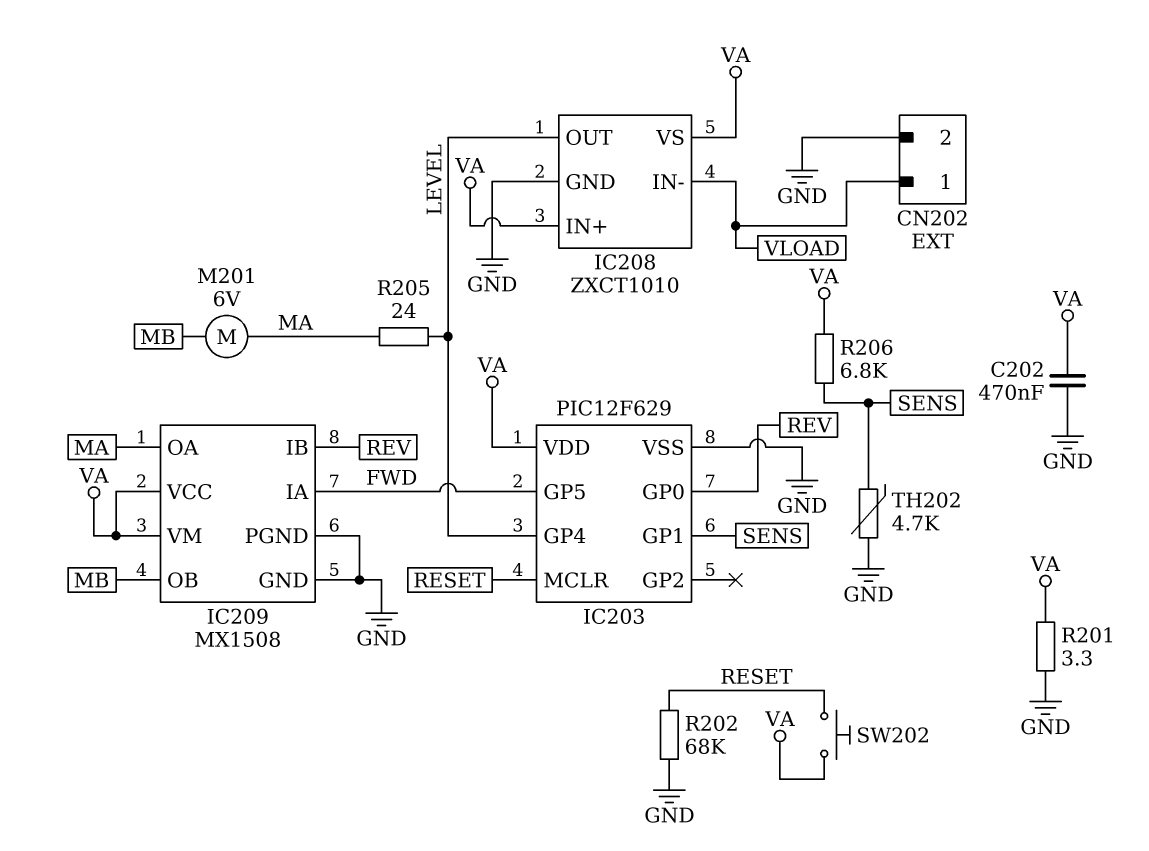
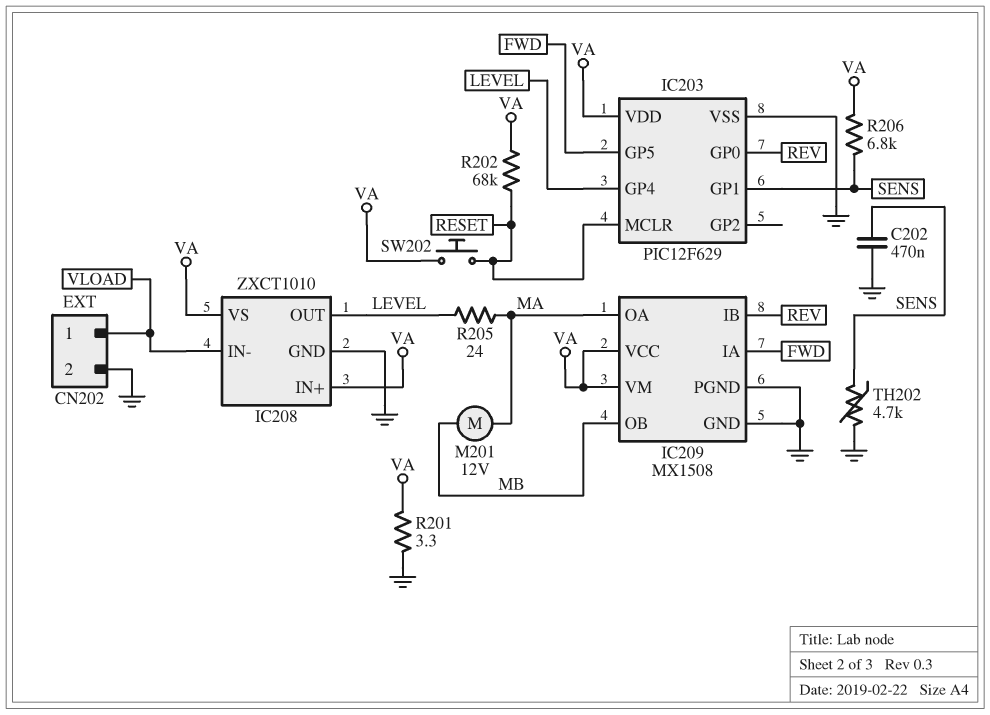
C202: 470nF (GND, VA) -> 470nF (GND, SENS)
M201: motor 6V (MA, MB) -> motor 12V (MA, MB)
R202: 68k (GND, RESET) -> 68k (RESET, VA)

